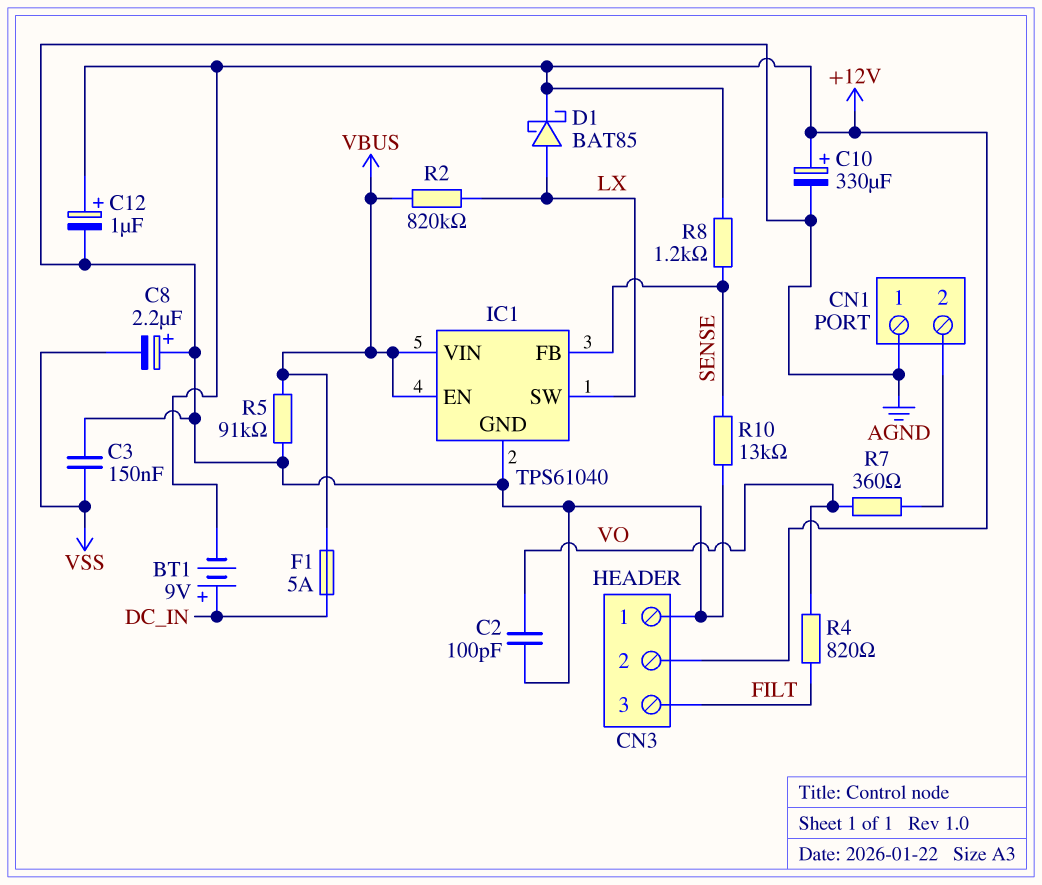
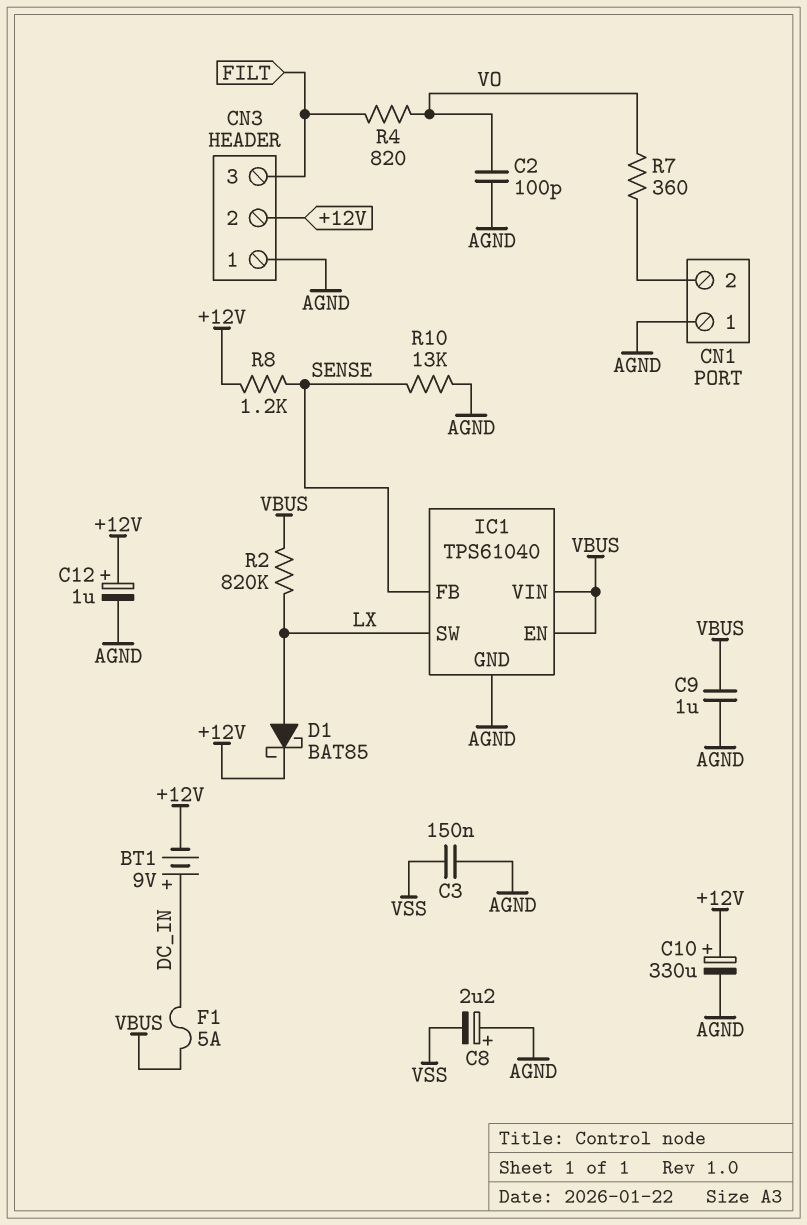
C9: none -> 1uF (AGND, VBUS)
R5: 91k (AGND, VBUS) -> none

